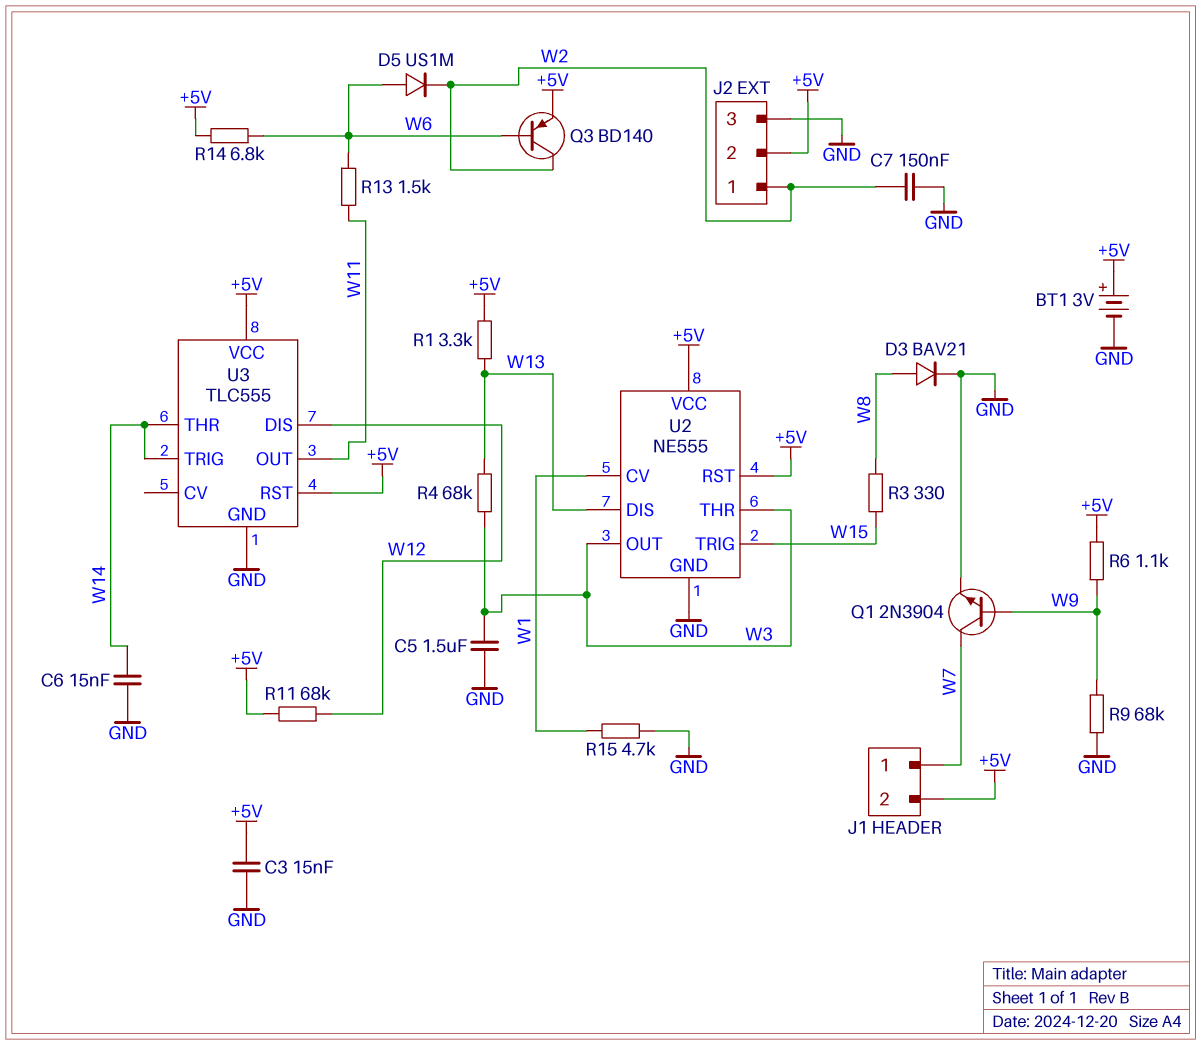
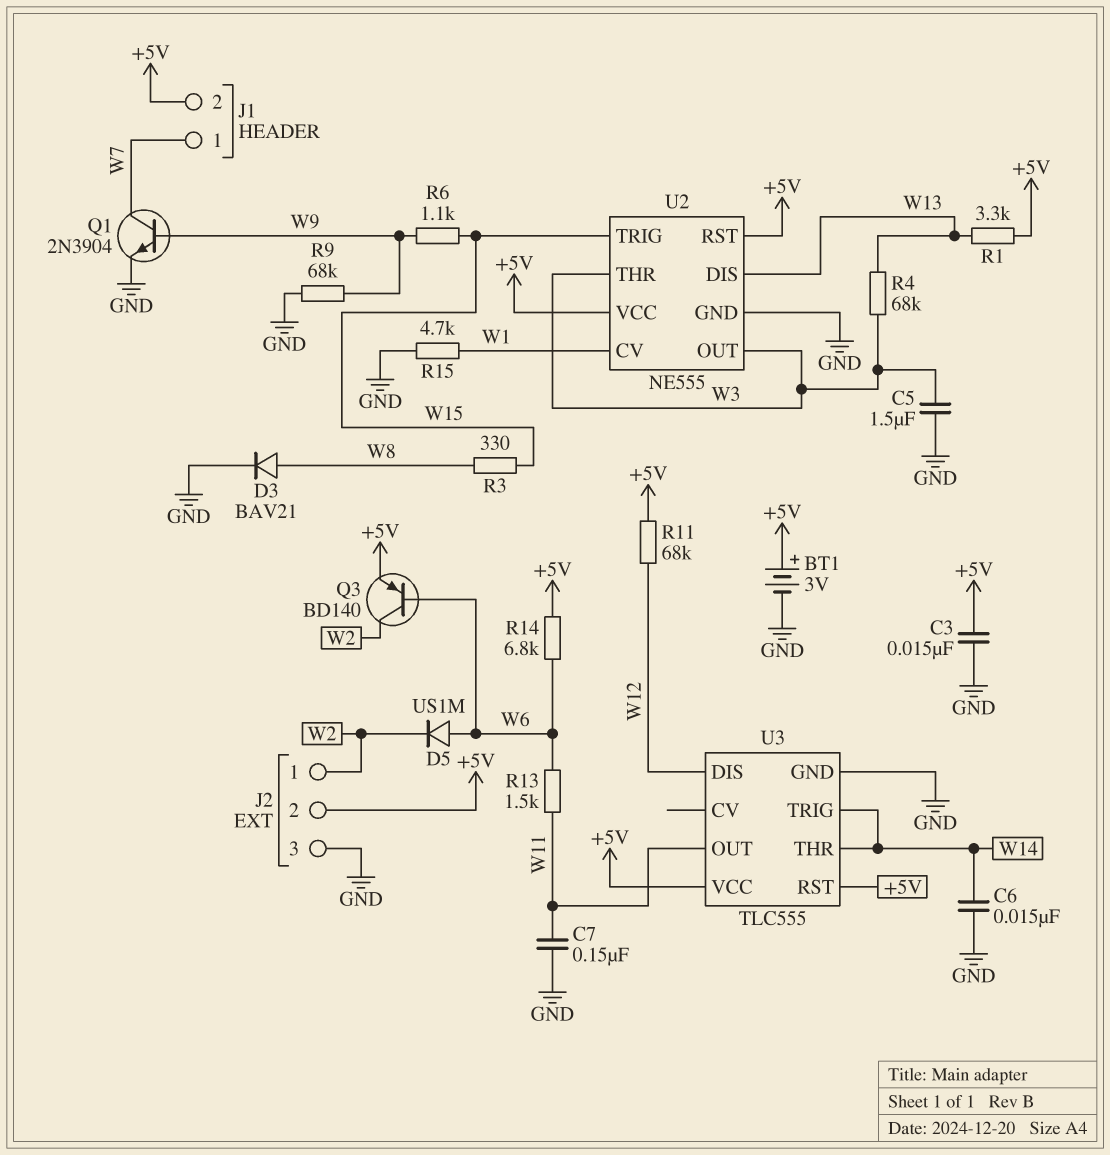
C7: 150nF (GND, W2) -> 150nF (GND, W11)
R6: 1.1k (+5V, W9) -> 1.1k (W9, W15)

